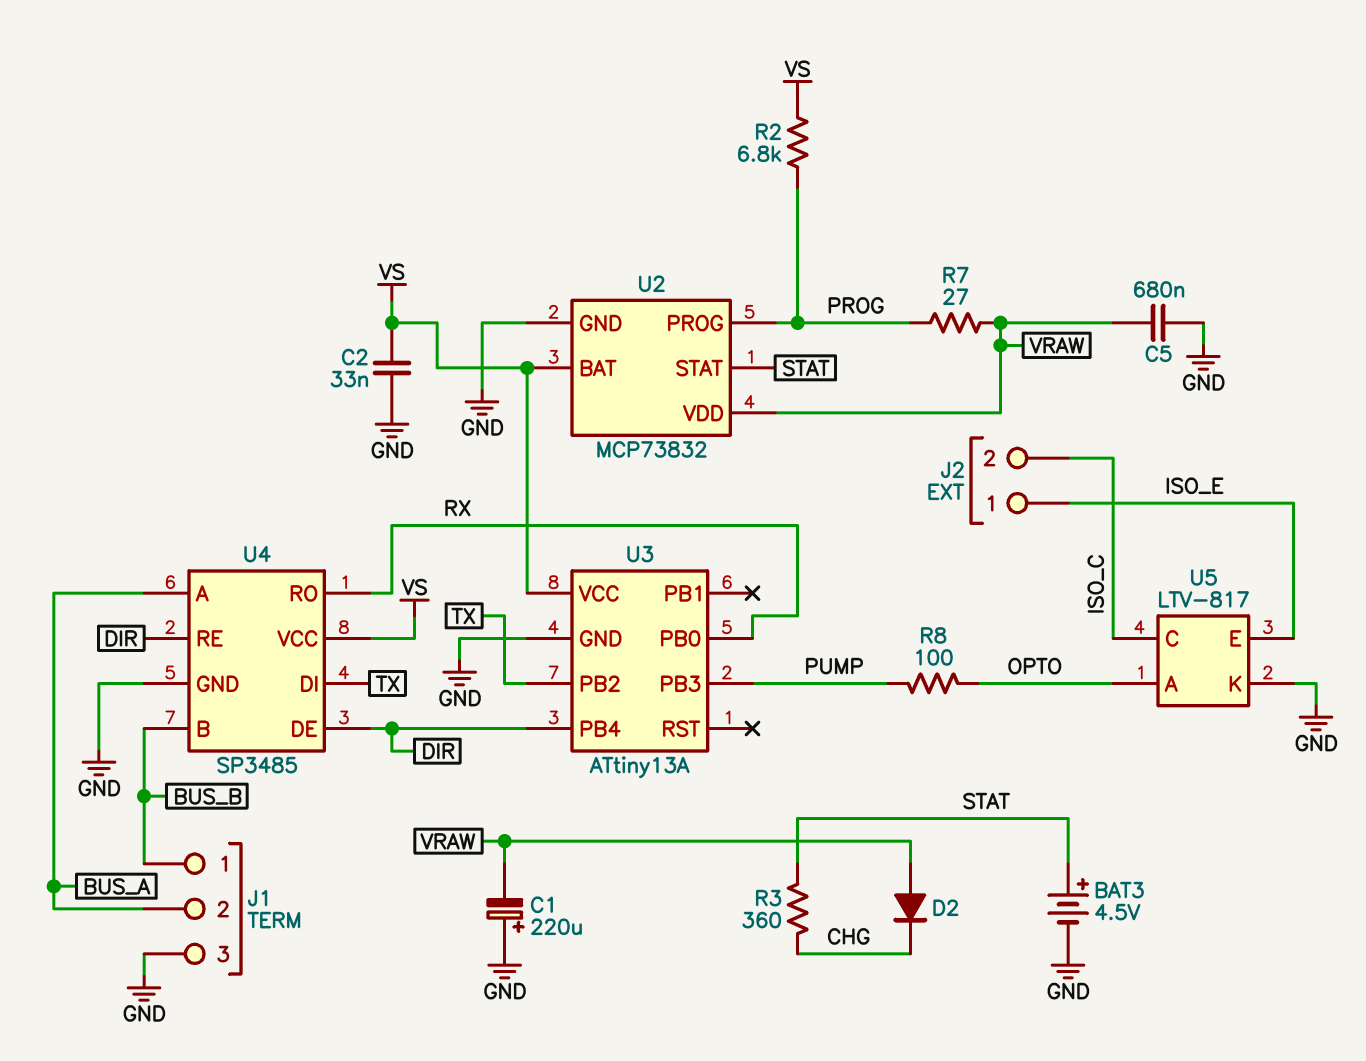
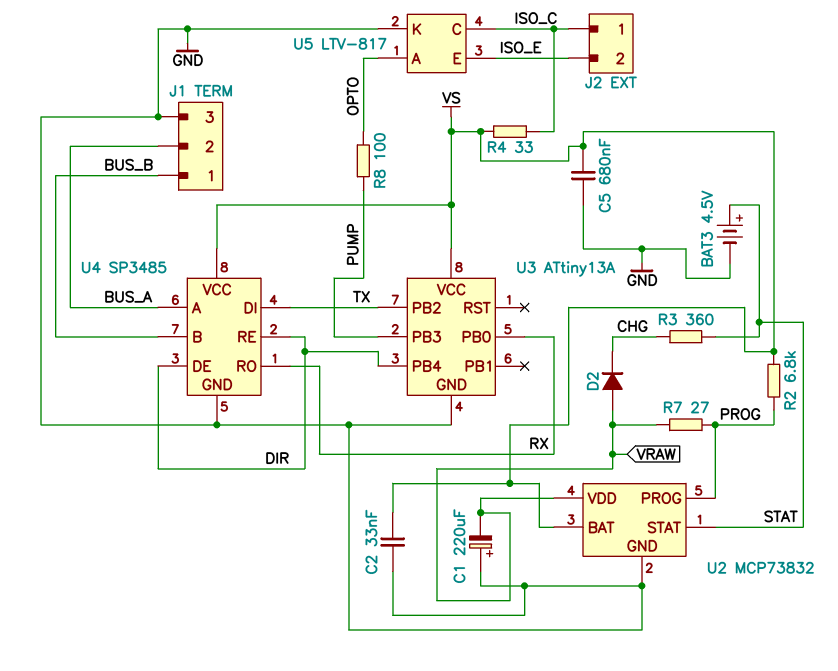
C5: 680nF (GND, VRAW) -> 680nF (GND, VS)
J2 pin 1: ISO_E -> ISO_C
J2 pin 2: ISO_C -> ISO_E
R4: none -> 33 (ISO_C, VS)

